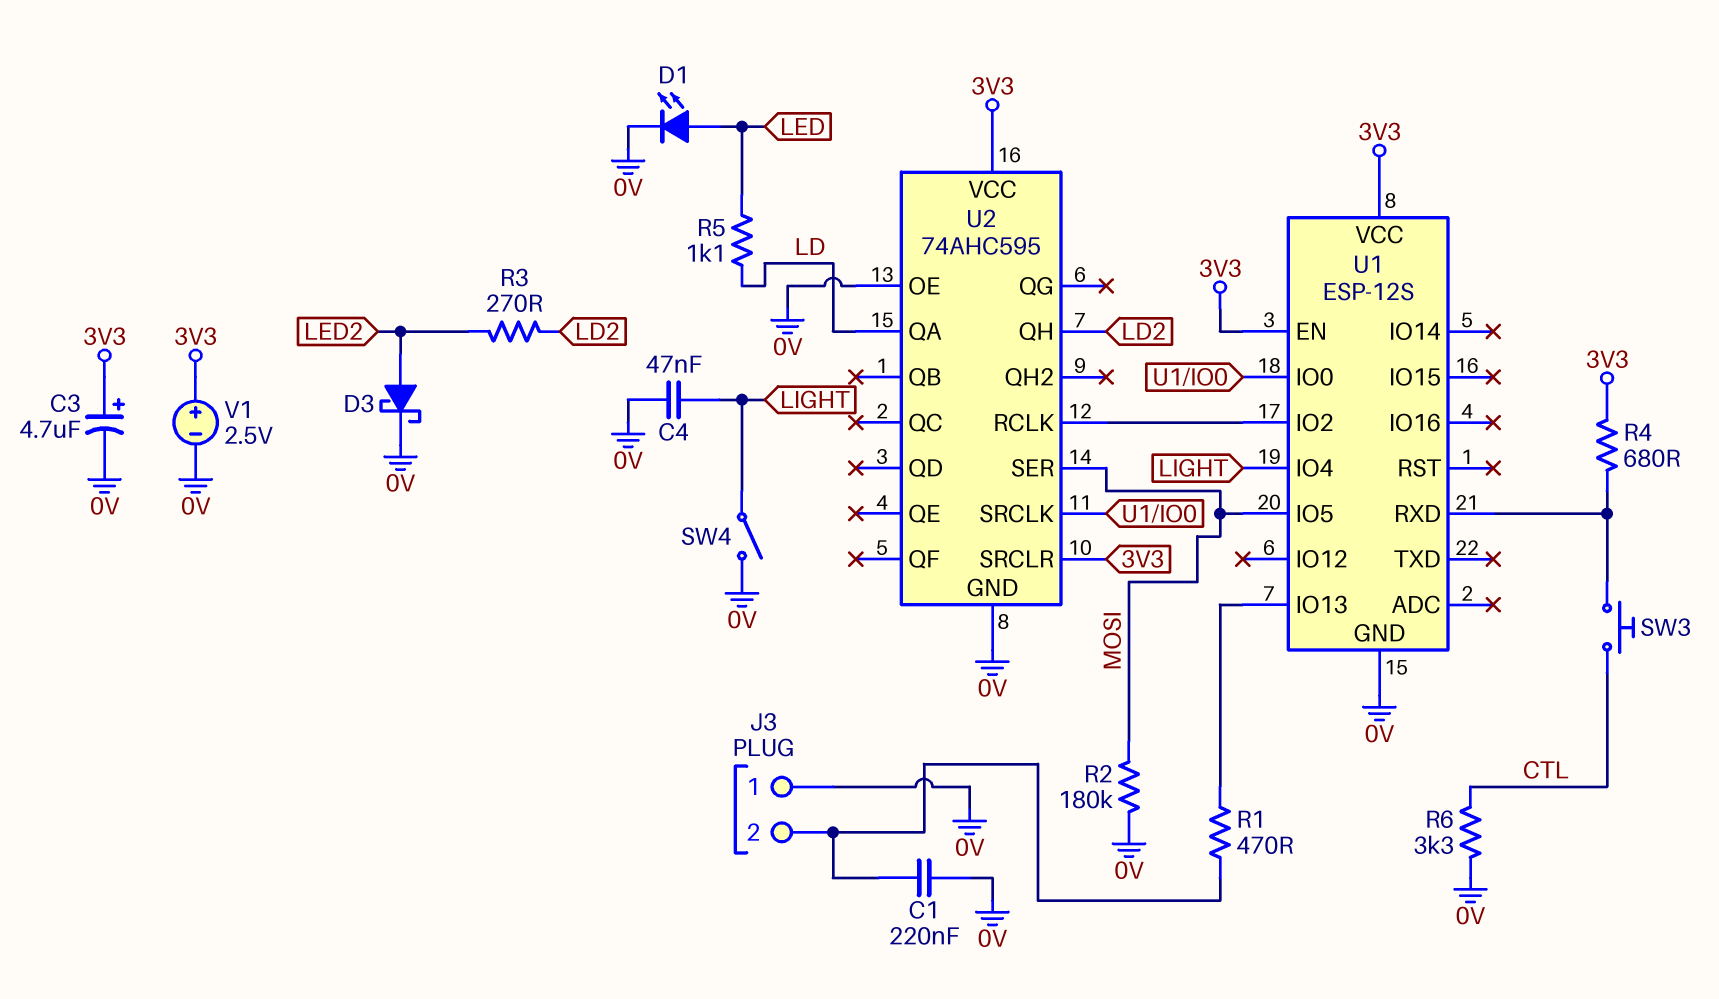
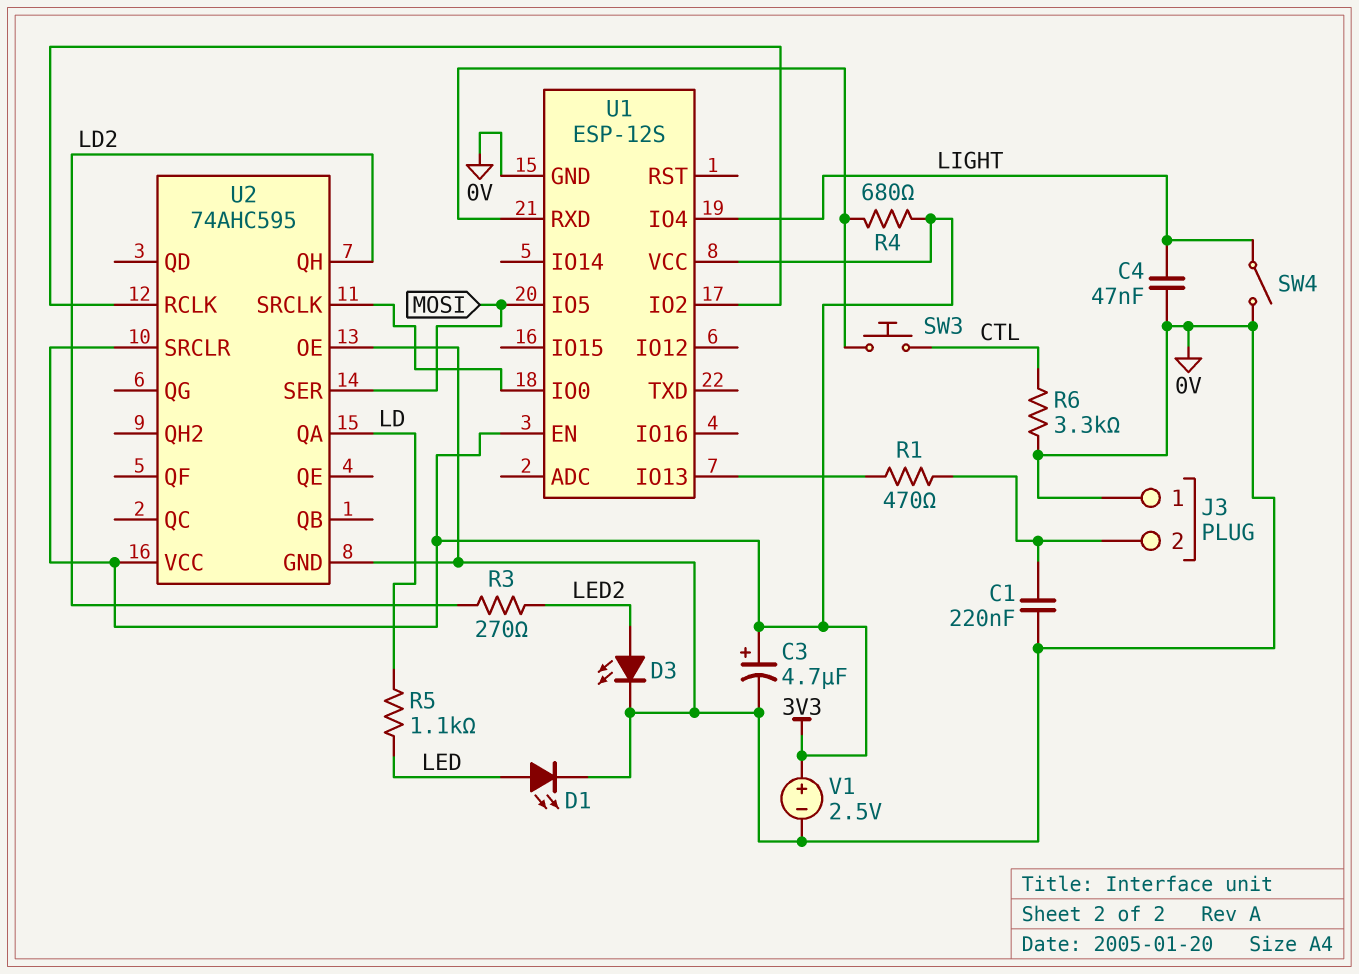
D3: schottky (A LED2, K 0V) -> LED (A LED2, K 0V)
R2: 180k (0V, MOSI) -> none

